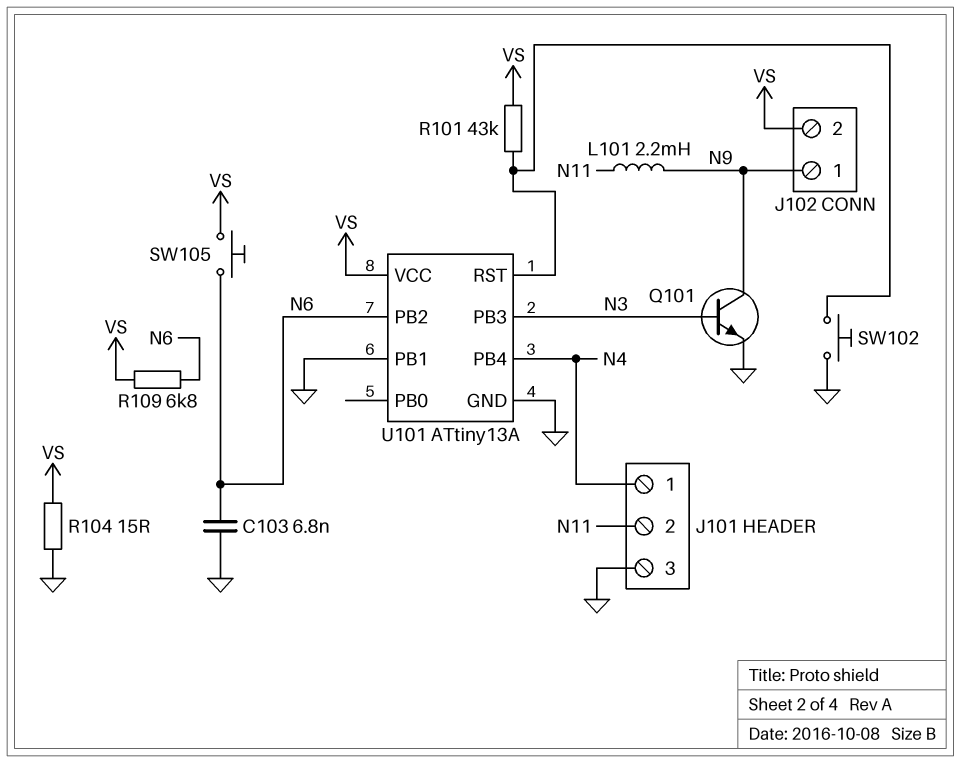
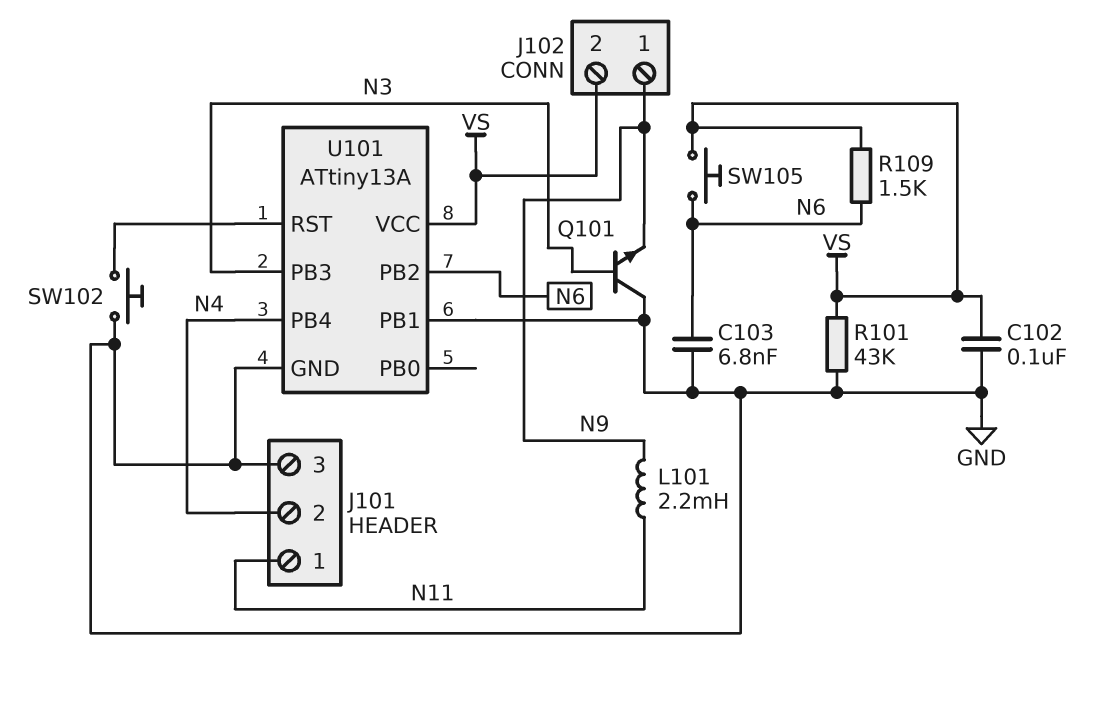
C102: none -> 100nF (GND, VS)
J101 pin 1: N4 -> N11
J101 pin 2: N11 -> N4
Q101: NPN (B N3, C N9, E GND) -> NPN (B N3, C GND, E N9)
R101: 43k (U101/RST, VS) -> 43k (GND, VS)
R104: 15 (GND, VS) -> none
R109: 6.8k (N6, VS) -> 1.5k (N6, VS)

